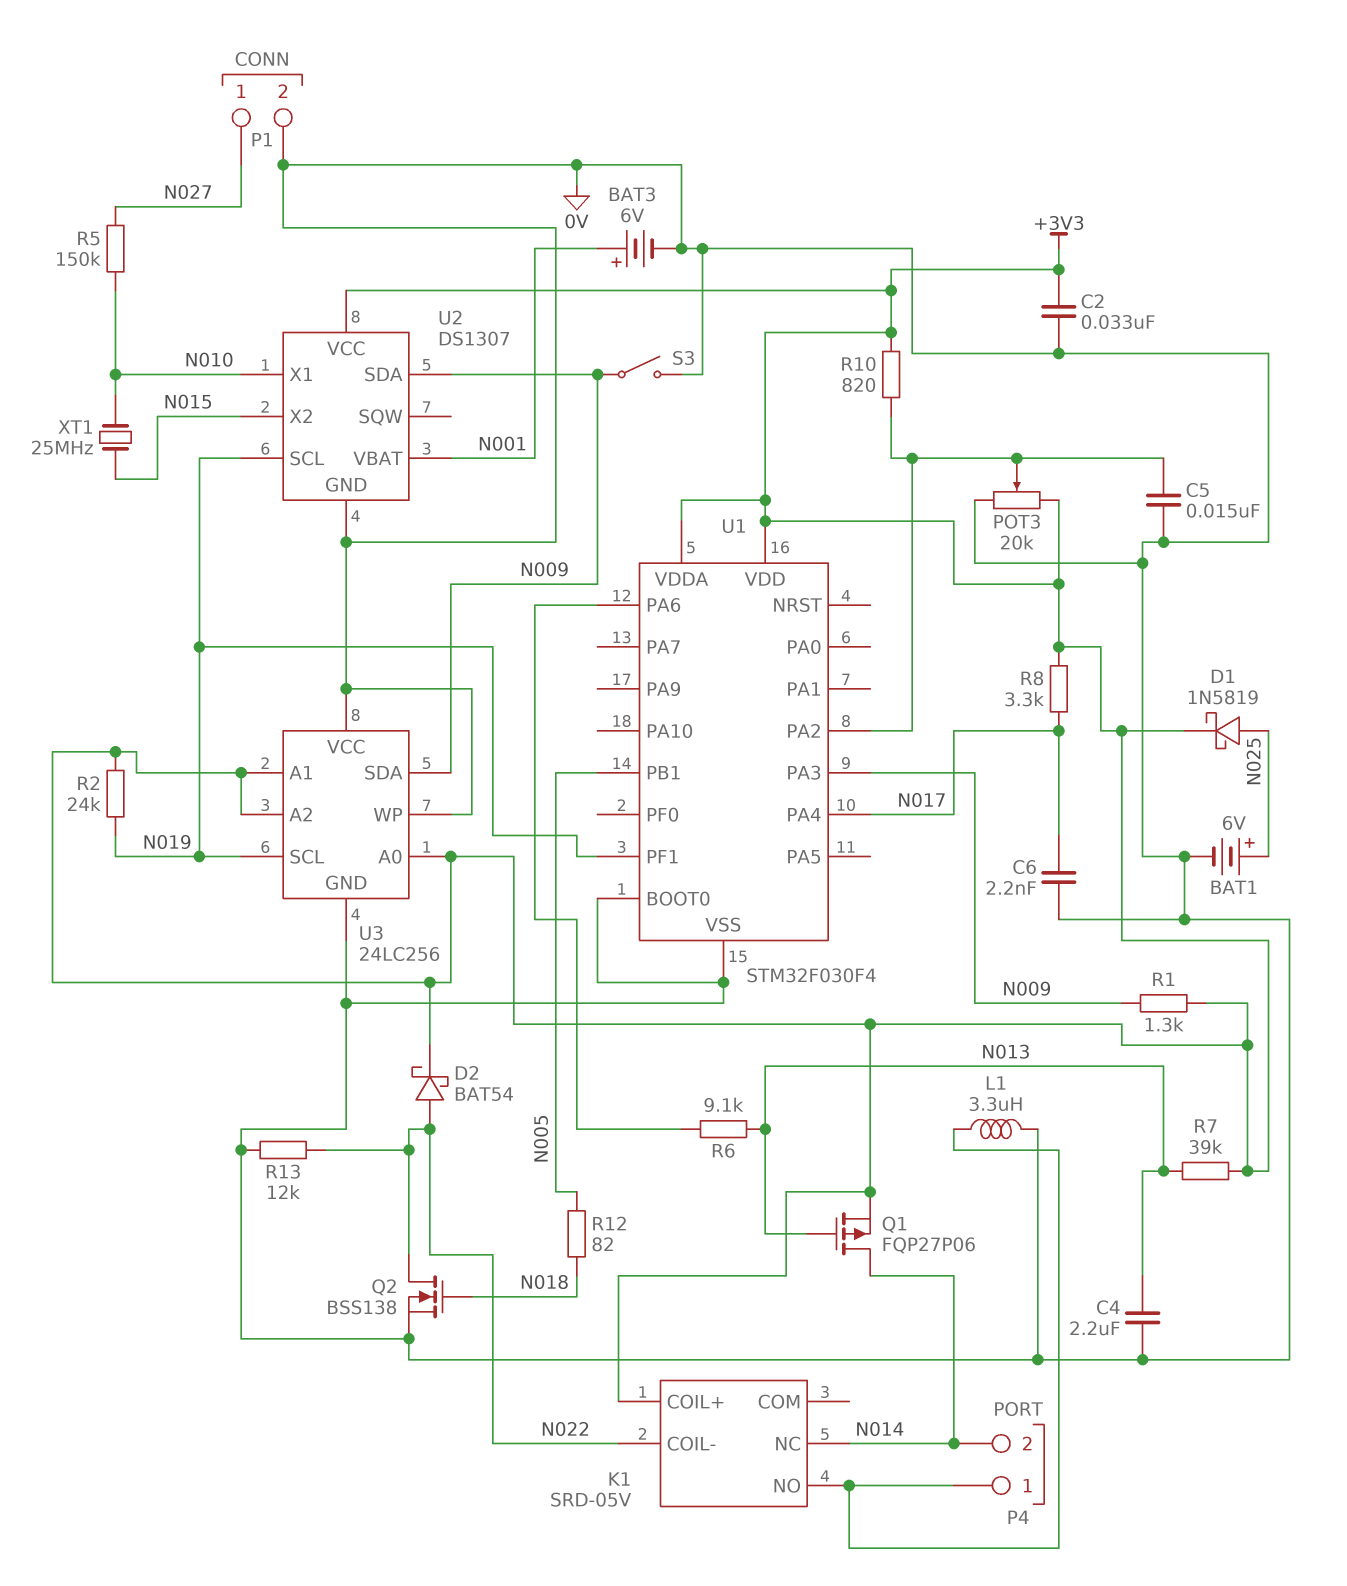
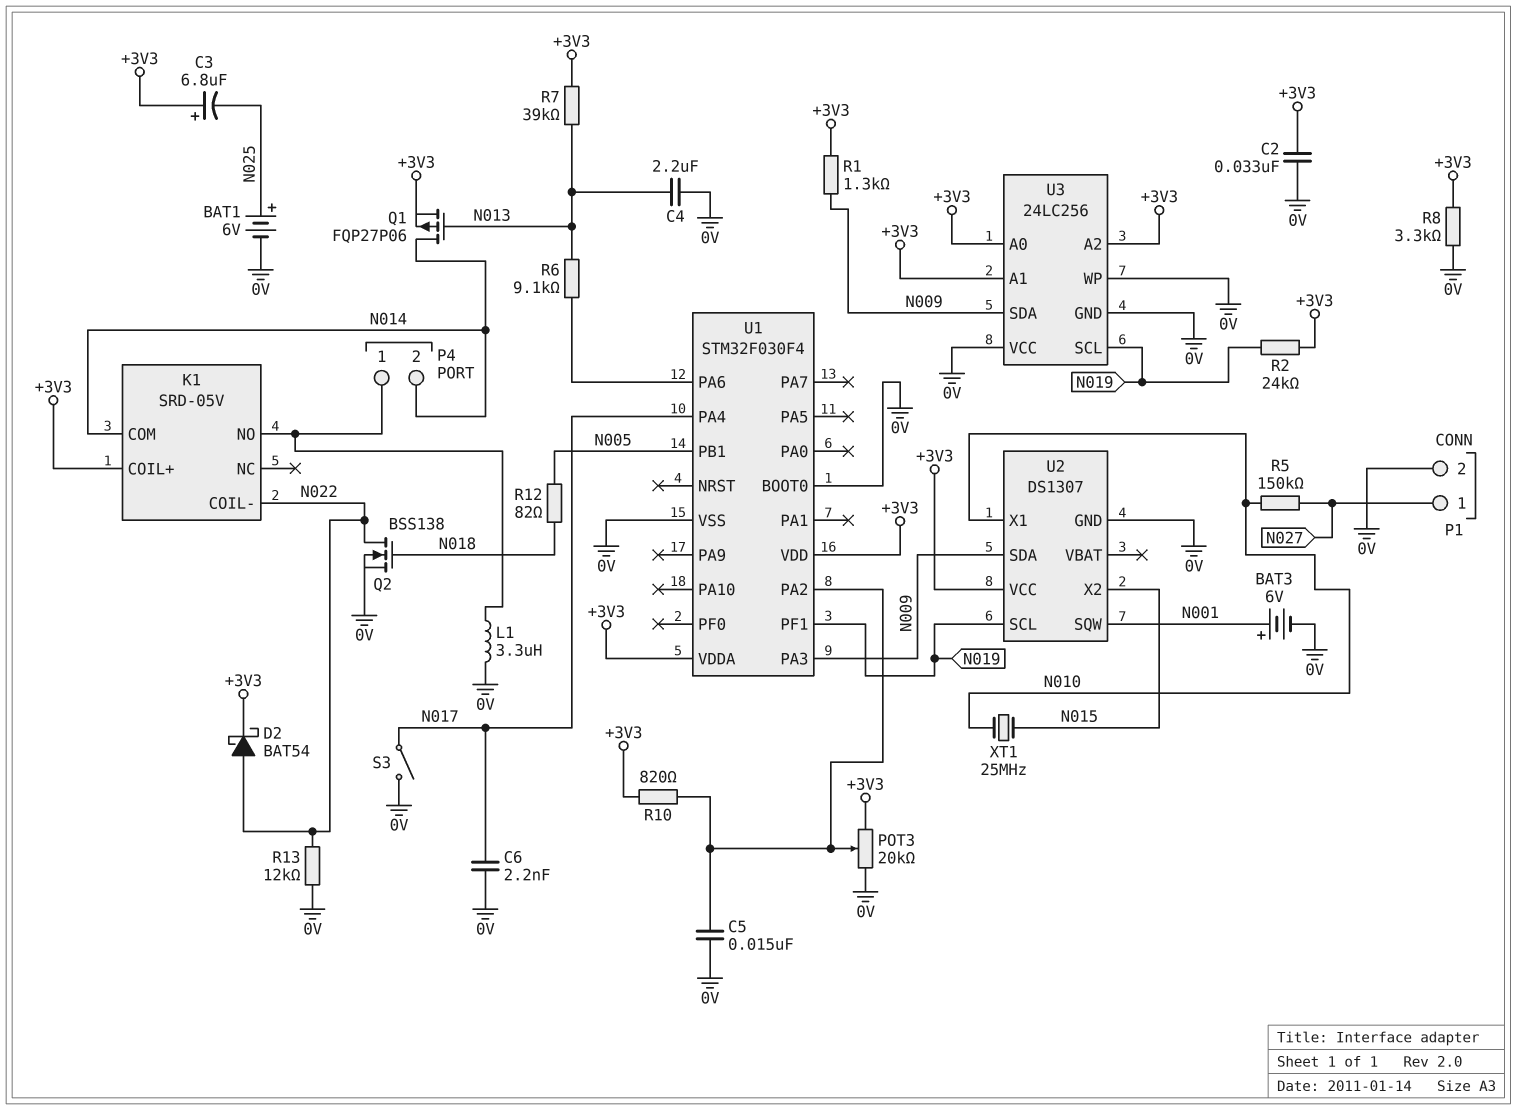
C3: none -> 6.8uF (plus +3V3, minus N025)
D1: schottky 1N5819 (A N025, K +3V3) -> none
K1 pin COM: none -> N014
K1 pin NC: N014 -> none
R8: 3.3k (+3V3, N017) -> 3.3k (+3V3, 0V)
S3: switch (0V, N009) -> switch (0V, N017)
U2 pin SQW: none -> N001
U2 pin VBAT: N001 -> none

